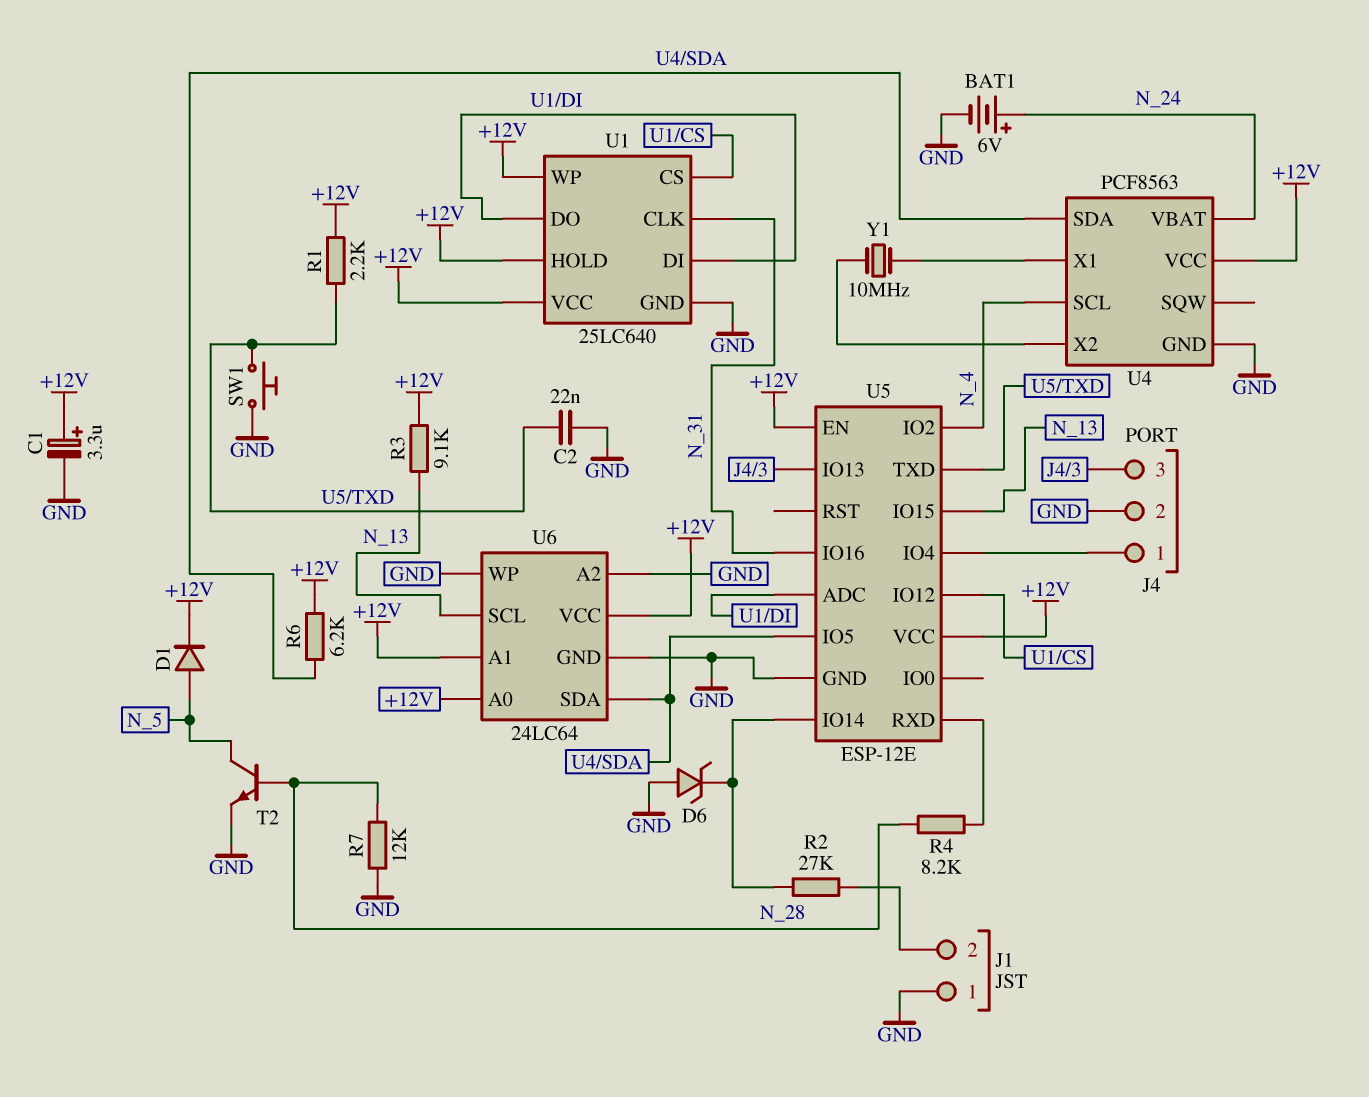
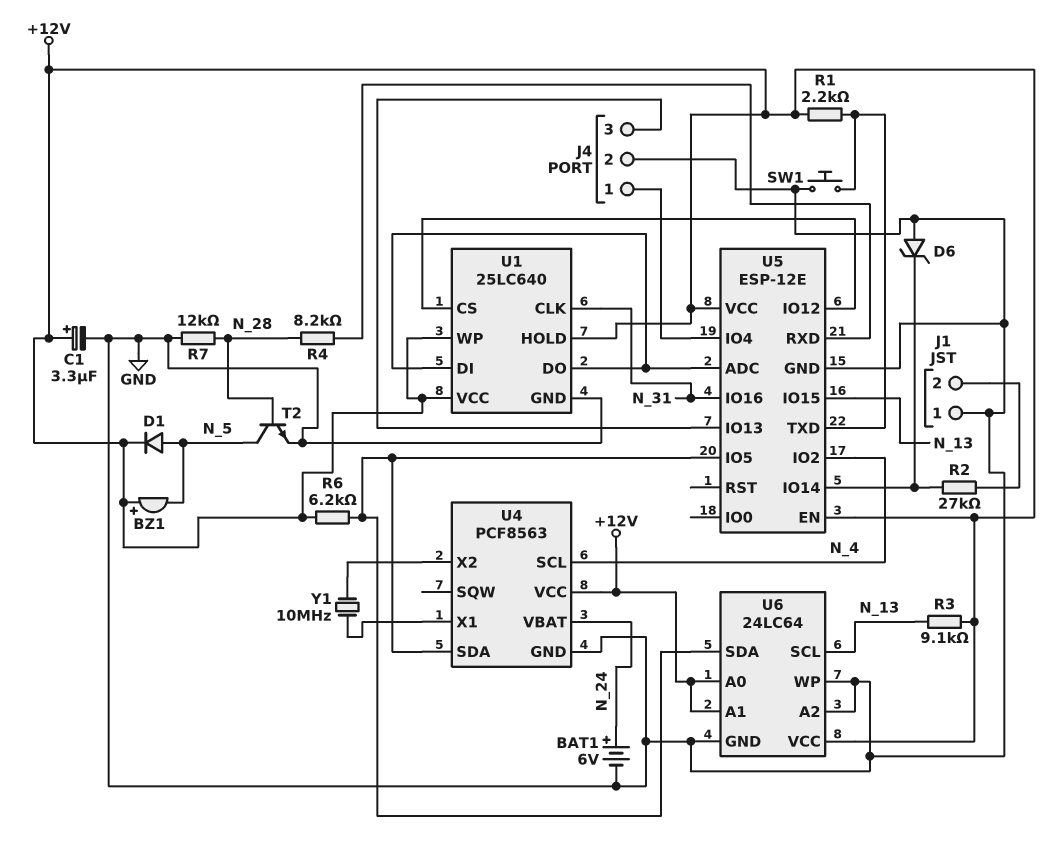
BZ1: none -> buzzer (plus +12V, minus N_5)
C2: 22nF (GND, U5/TXD) -> none

